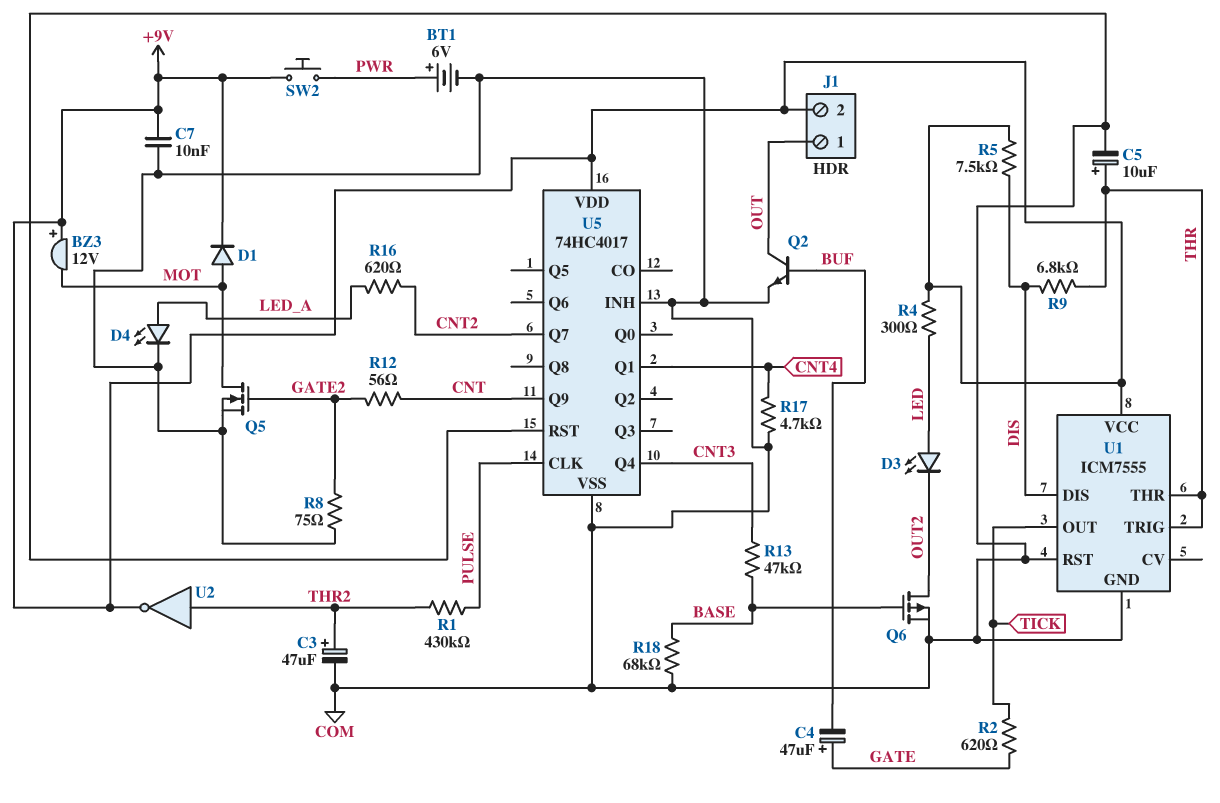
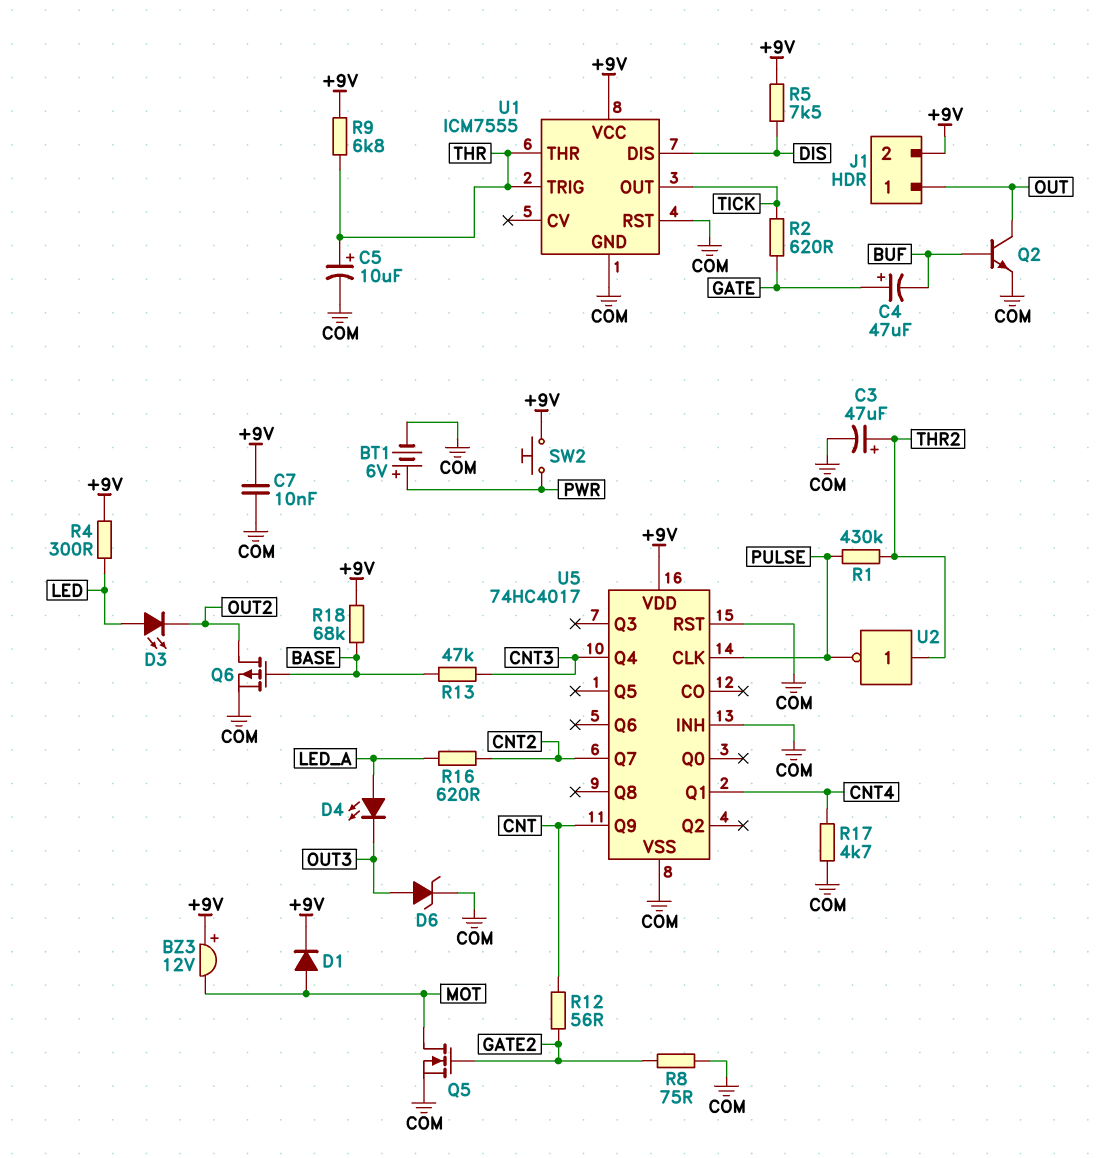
D4: LED (A LED_A, K COM) -> LED (A LED_A, K OUT3)
D6: none -> zener (A OUT3, K COM)
R9: 6.8k (DIS, THR) -> 6.8k (+9V, THR)
R18: 68k (BASE, COM) -> 68k (+9V, BASE)
U2: NOT (in THR2, out +9V) -> NOT (in THR2, out PULSE)

